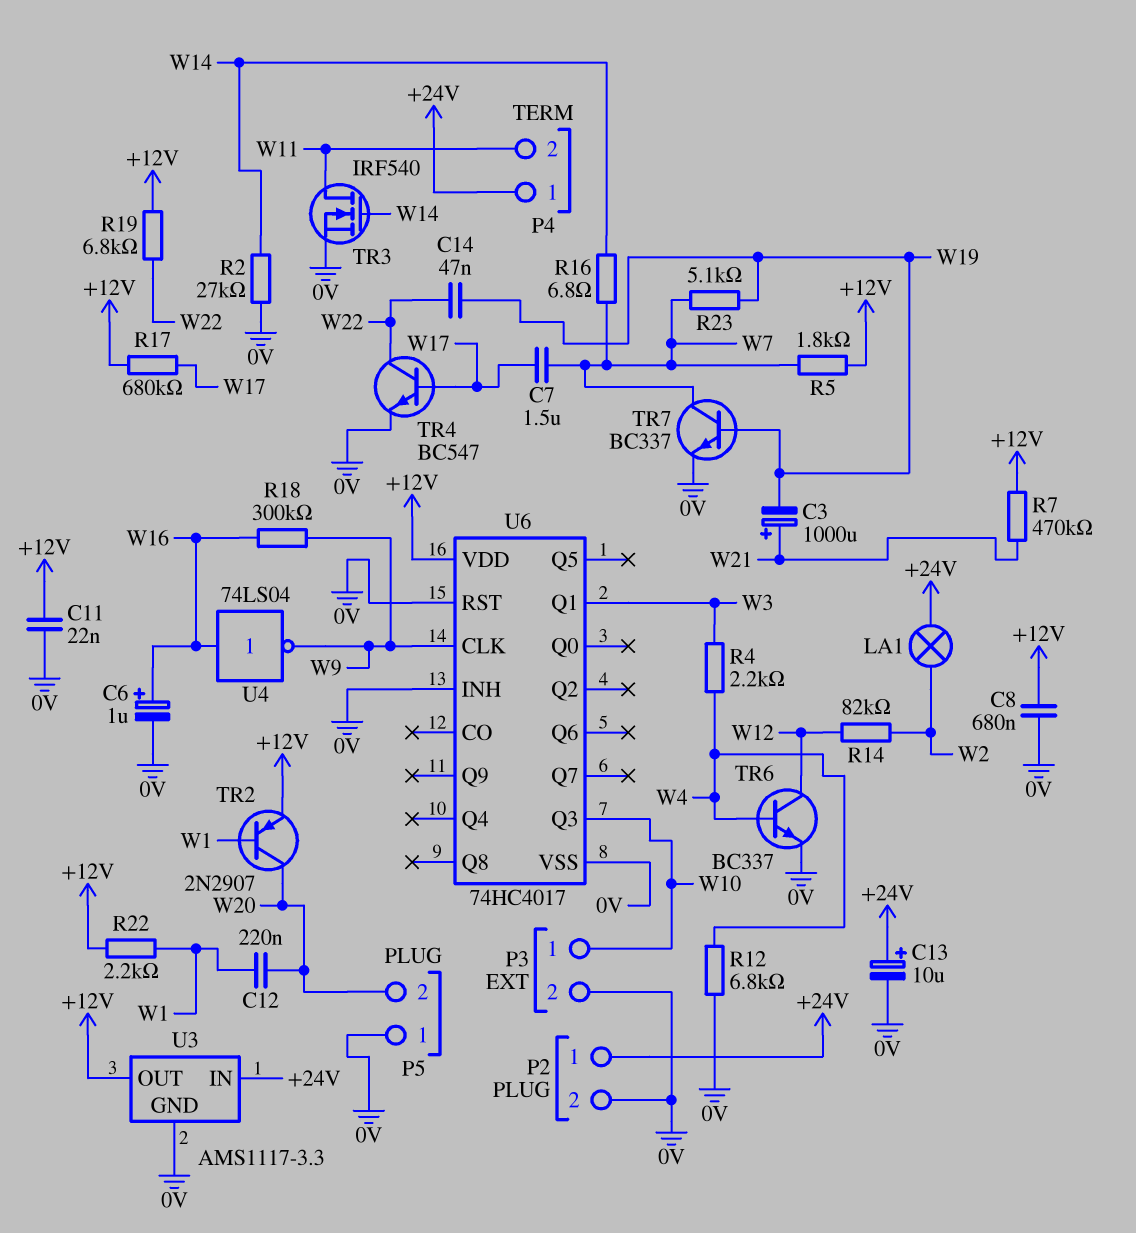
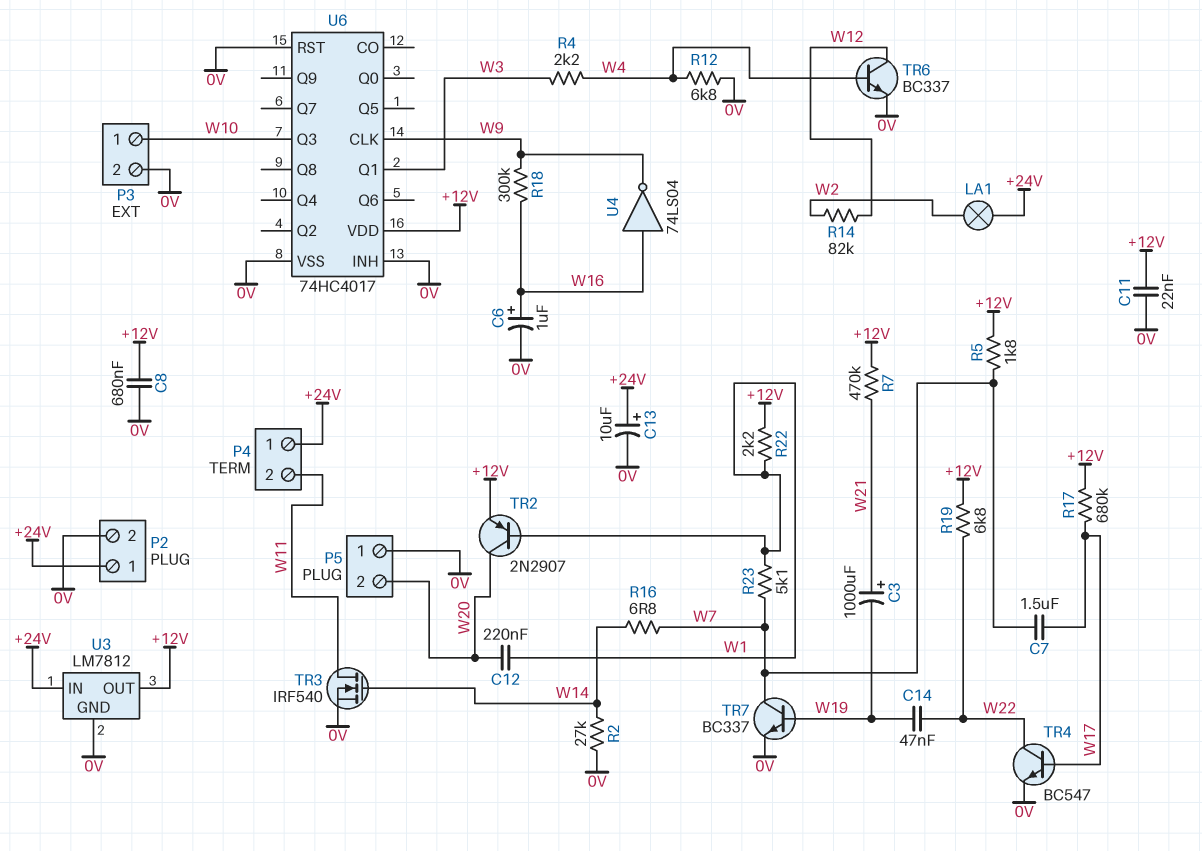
R23: 5.1k (W7, W19) -> 5.1k (W1, W7)
U3: AMS1117-3.3 -> LM7812

